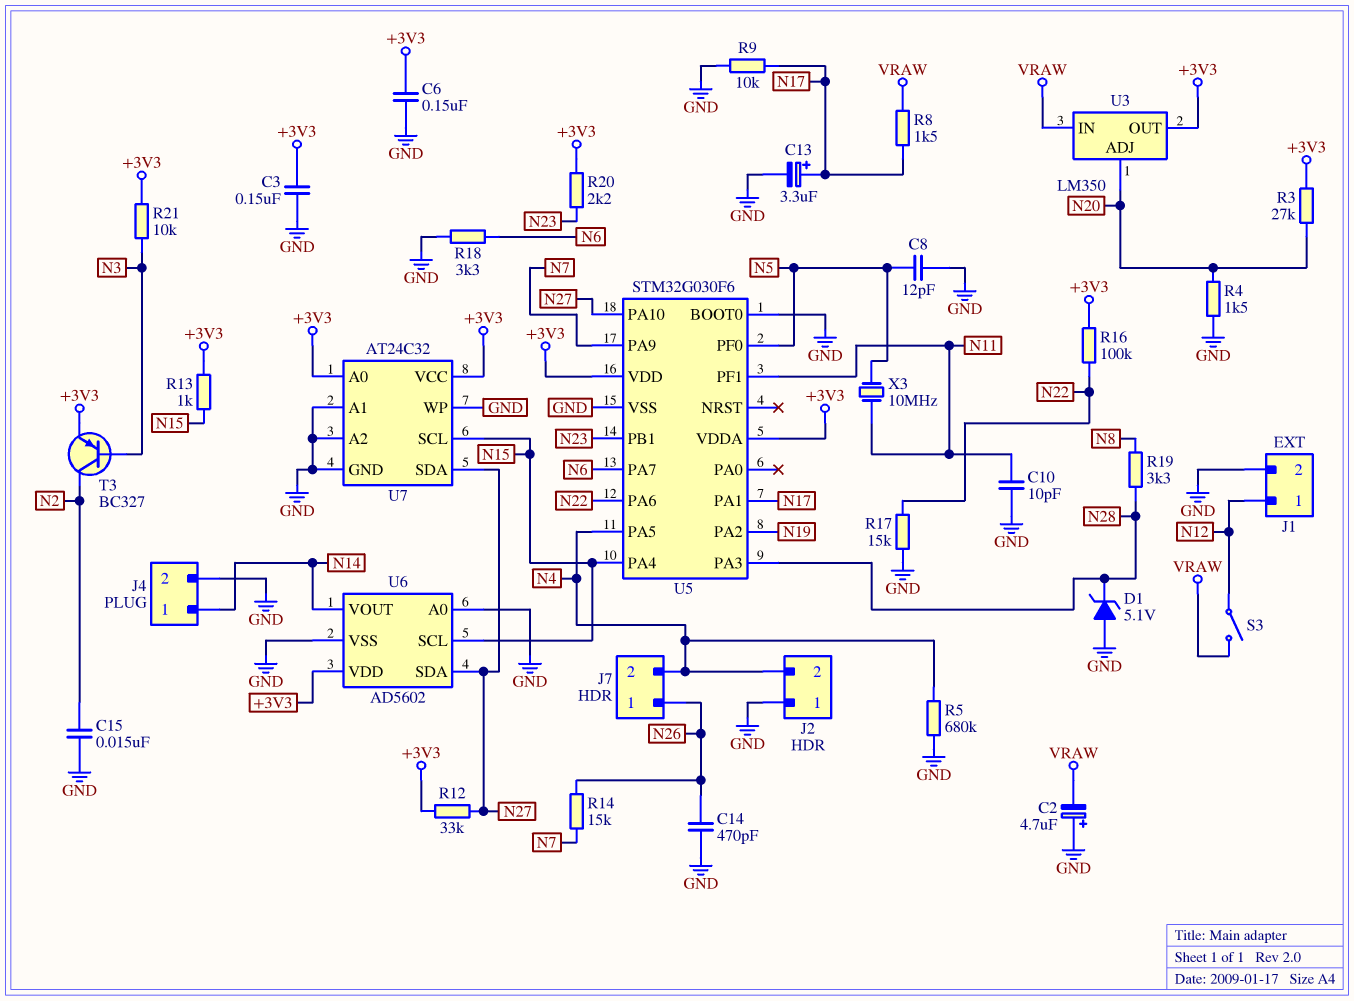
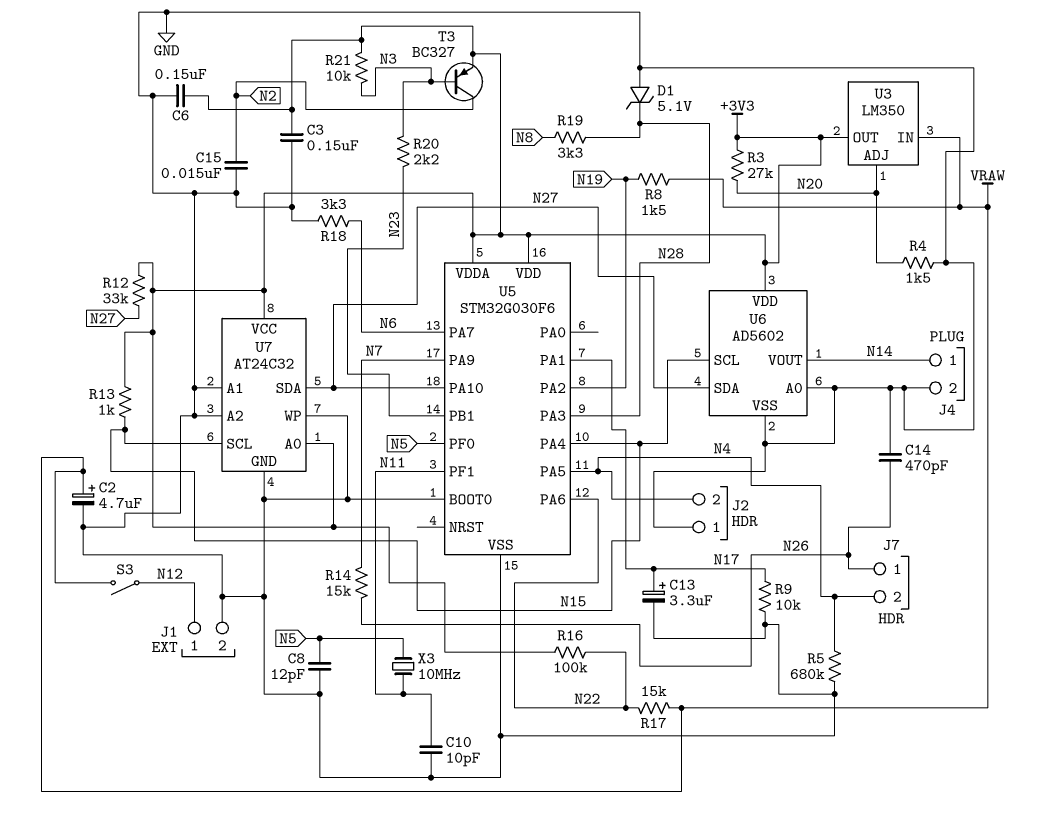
C2: 4.7uF (plus GND, minus VRAW) -> 4.7uF (plus VRAW, minus GND)
R8: 1.5k (N17, VRAW) -> 1.5k (N19, VRAW)
R17: 15k (GND, N22) -> 15k (N22, VRAW)
R20: 2.2k (+3V3, N23) -> 2.2k (N3, N23)

